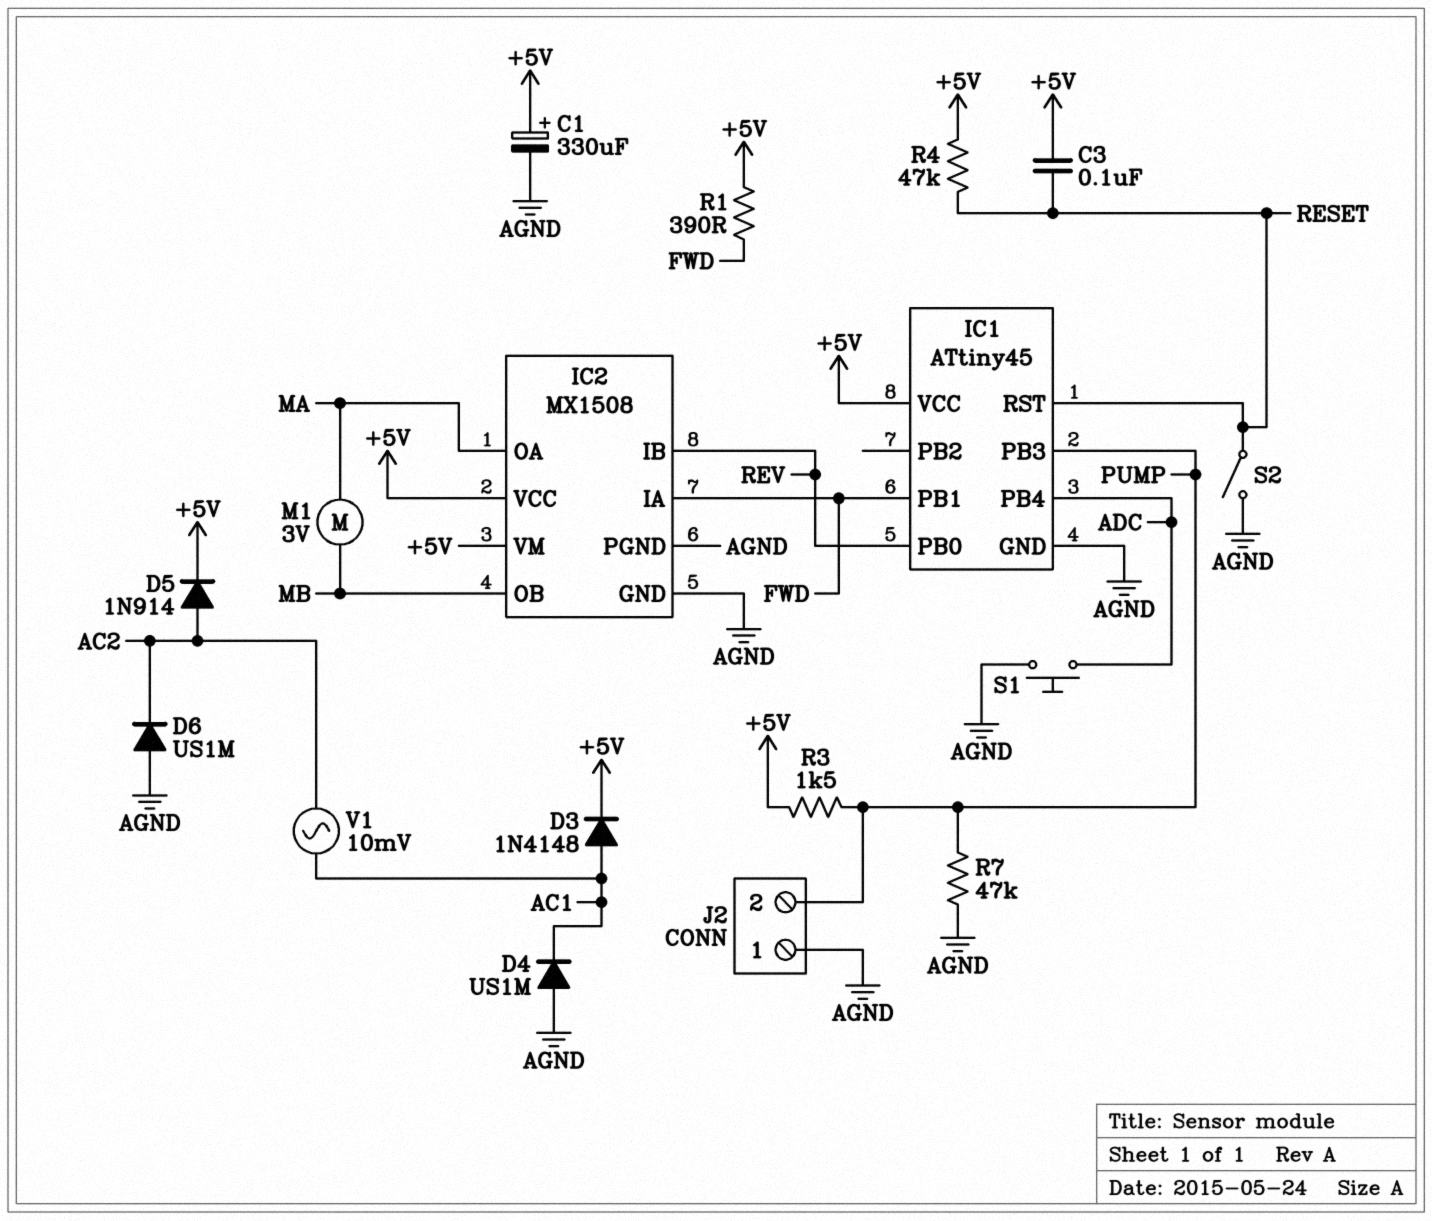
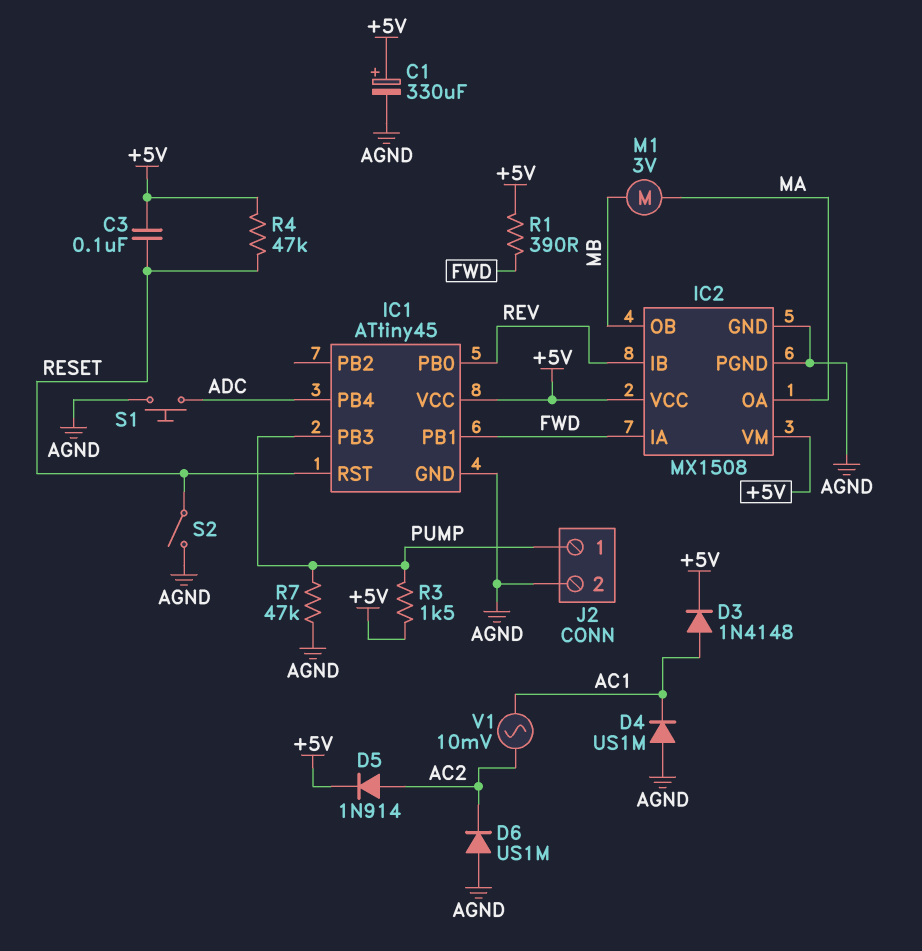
J2 pin 1: AGND -> PUMP
J2 pin 2: PUMP -> AGND

